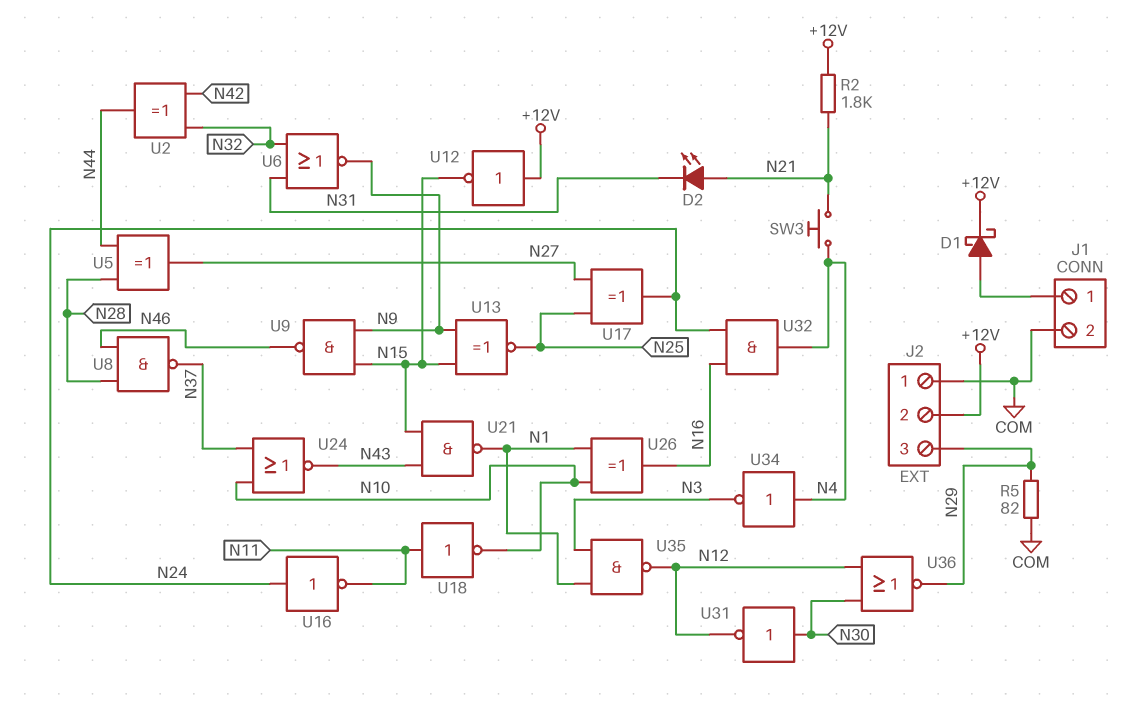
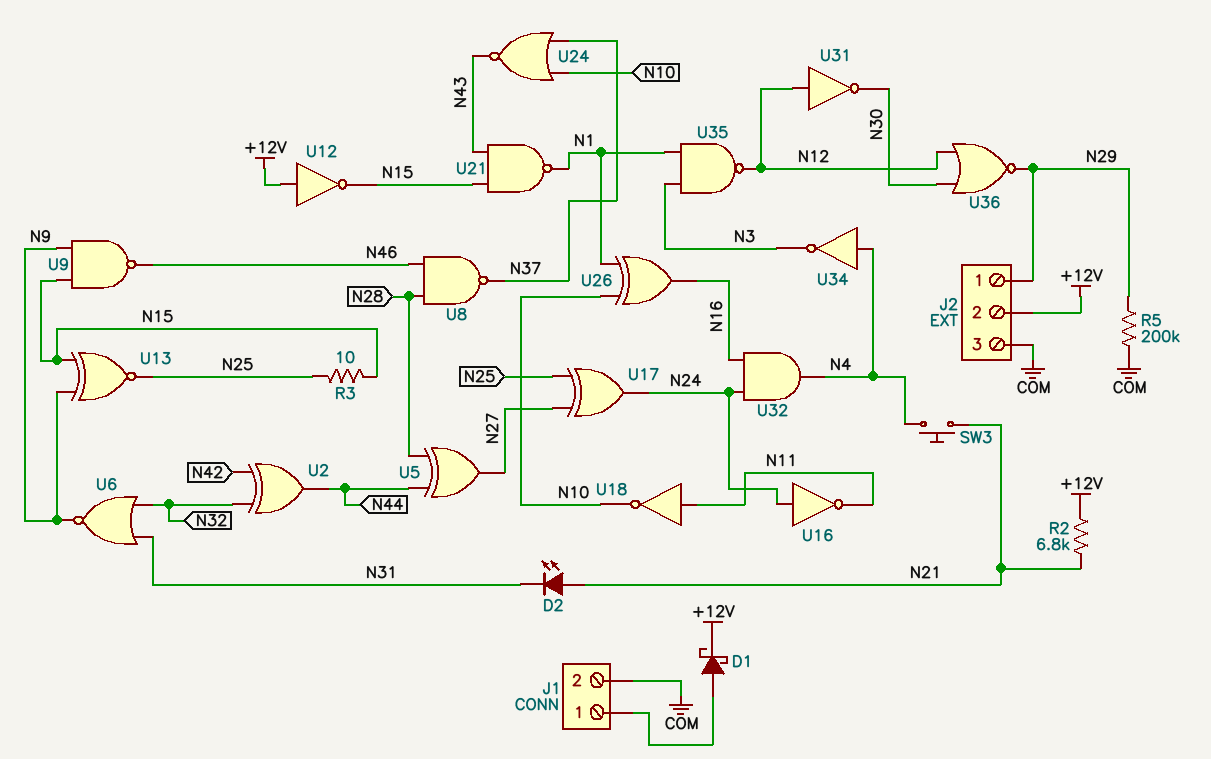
J2 pin 1: COM -> N29
J2 pin 3: N29 -> COM
R2: 1.8k (+12V, N21) -> 6.8k (+12V, N21)
R3: none -> 10 (N15, N25)
R5: 82 (COM, N29) -> 200k (COM, N29)
U31: NOT (in N30, out N12) -> NOT (in N12, out N30)

